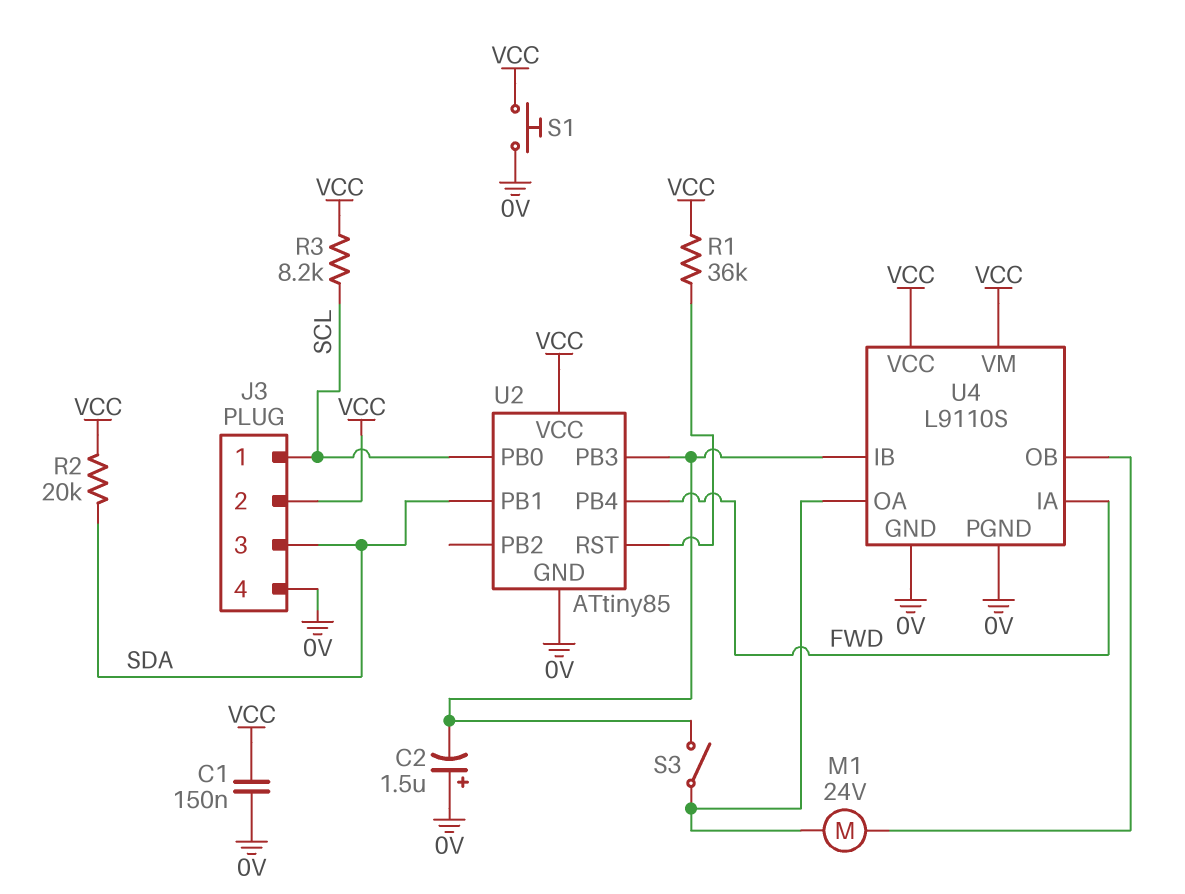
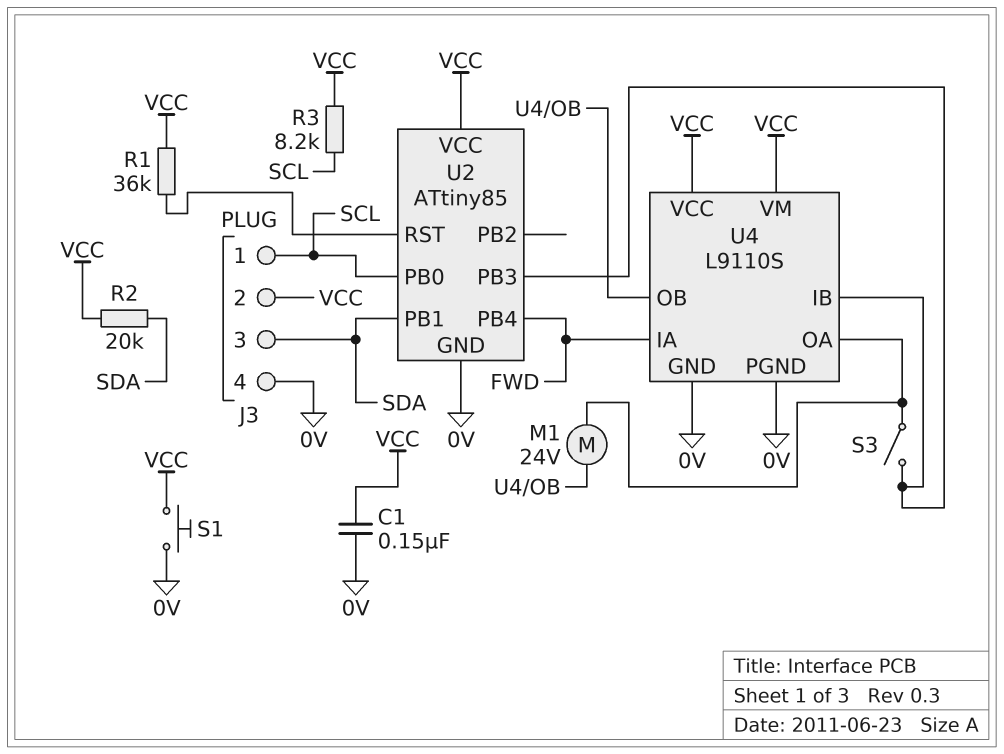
C2: 1.5uF (plus 0V, minus U2/PB3) -> none

